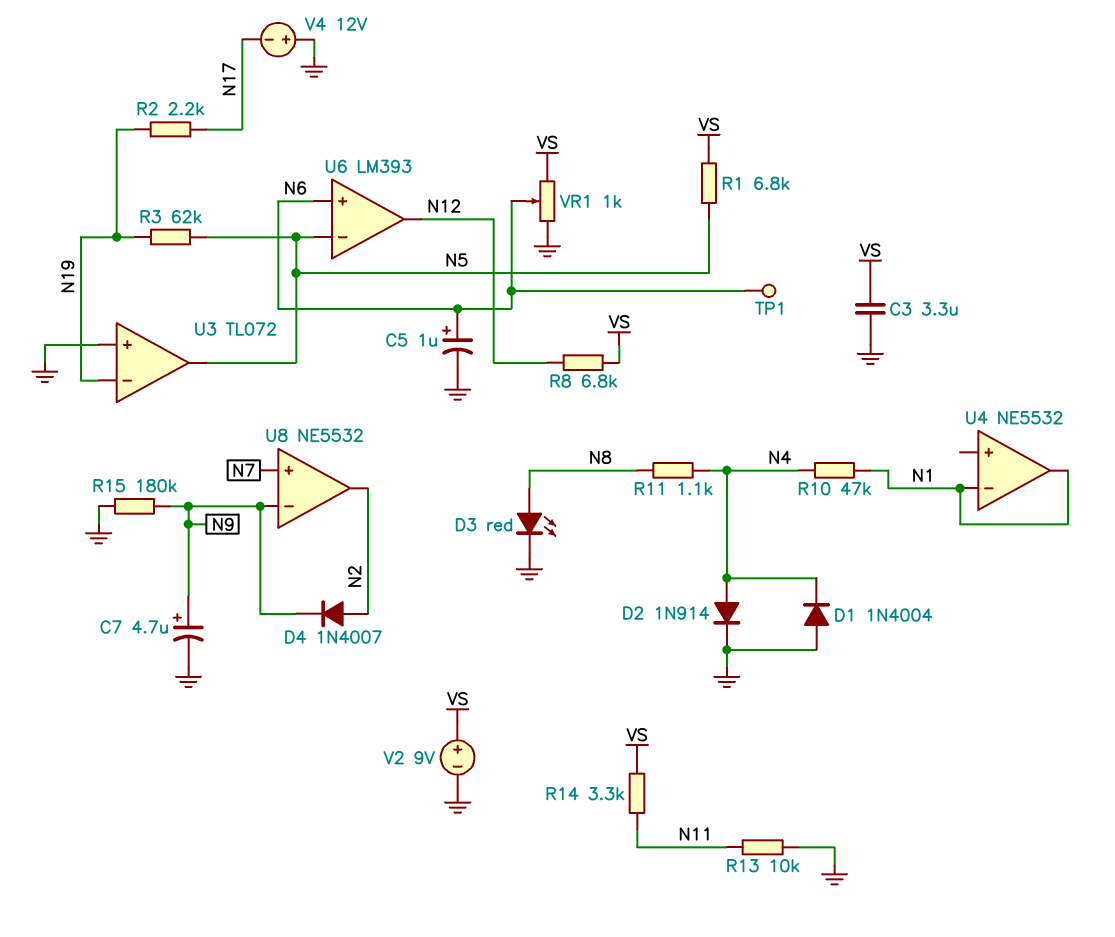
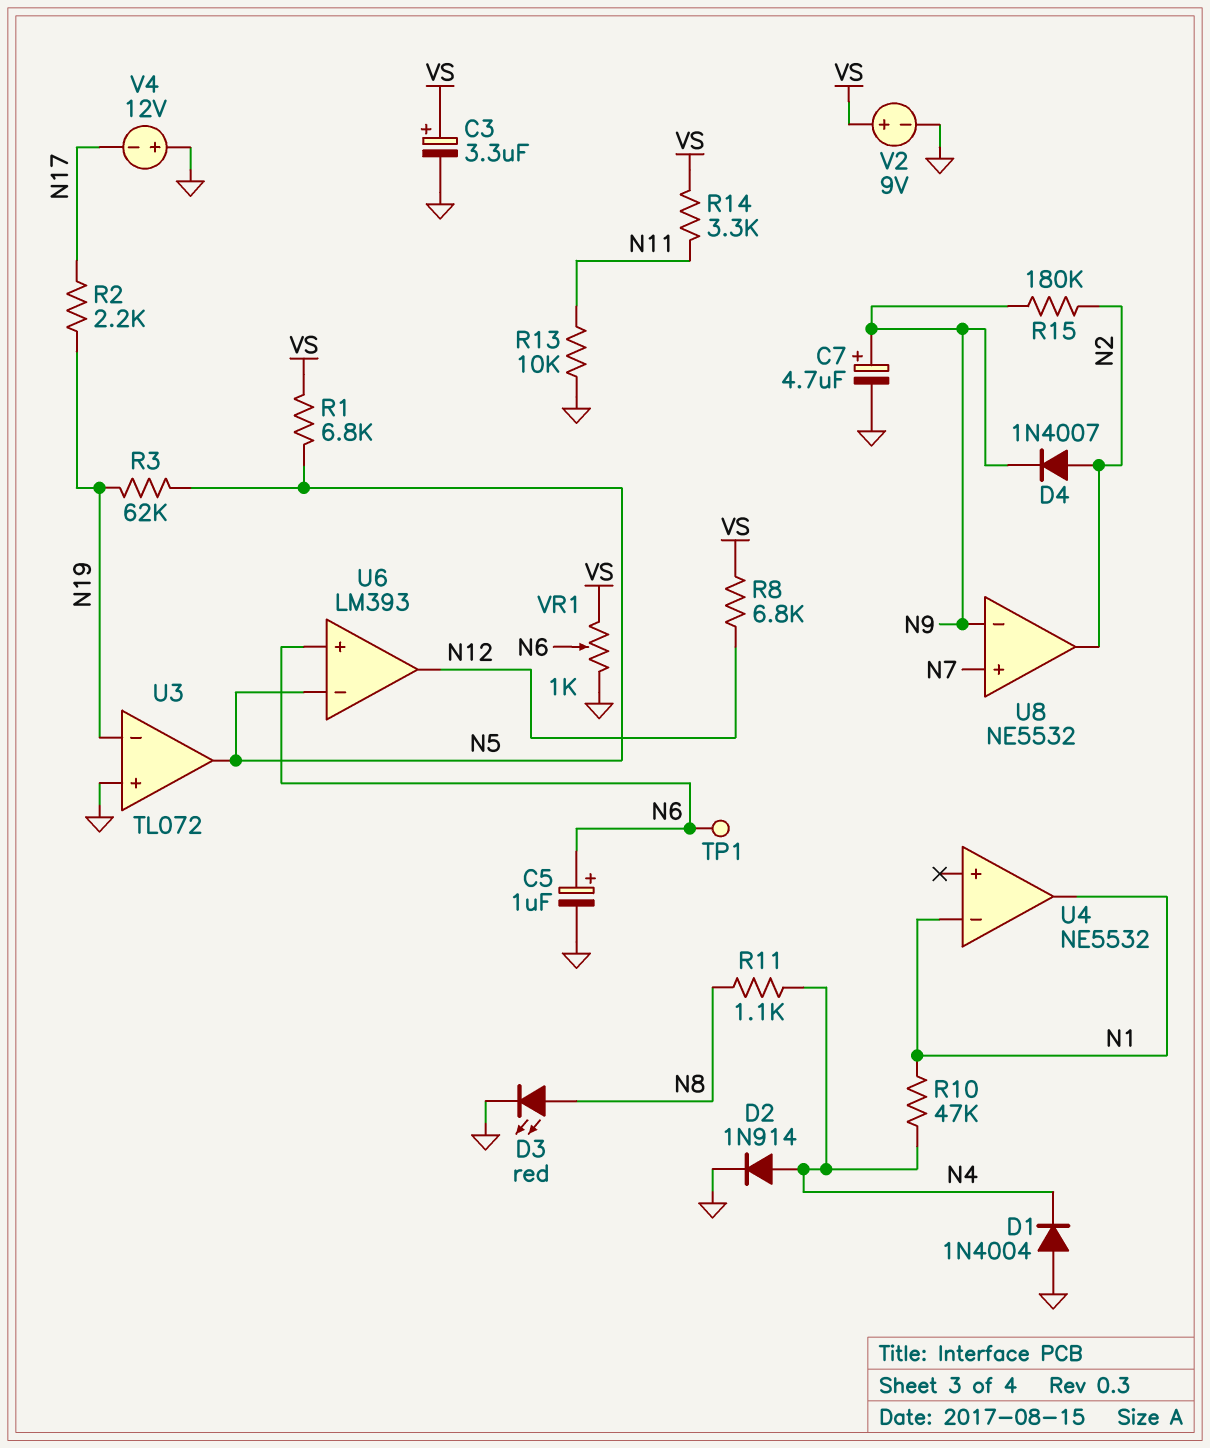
C3: 3.3uF (GND, VS) -> 3.3uF (plus VS, minus GND)
R15: 180k (GND, N9) -> 180k (N2, N9)

